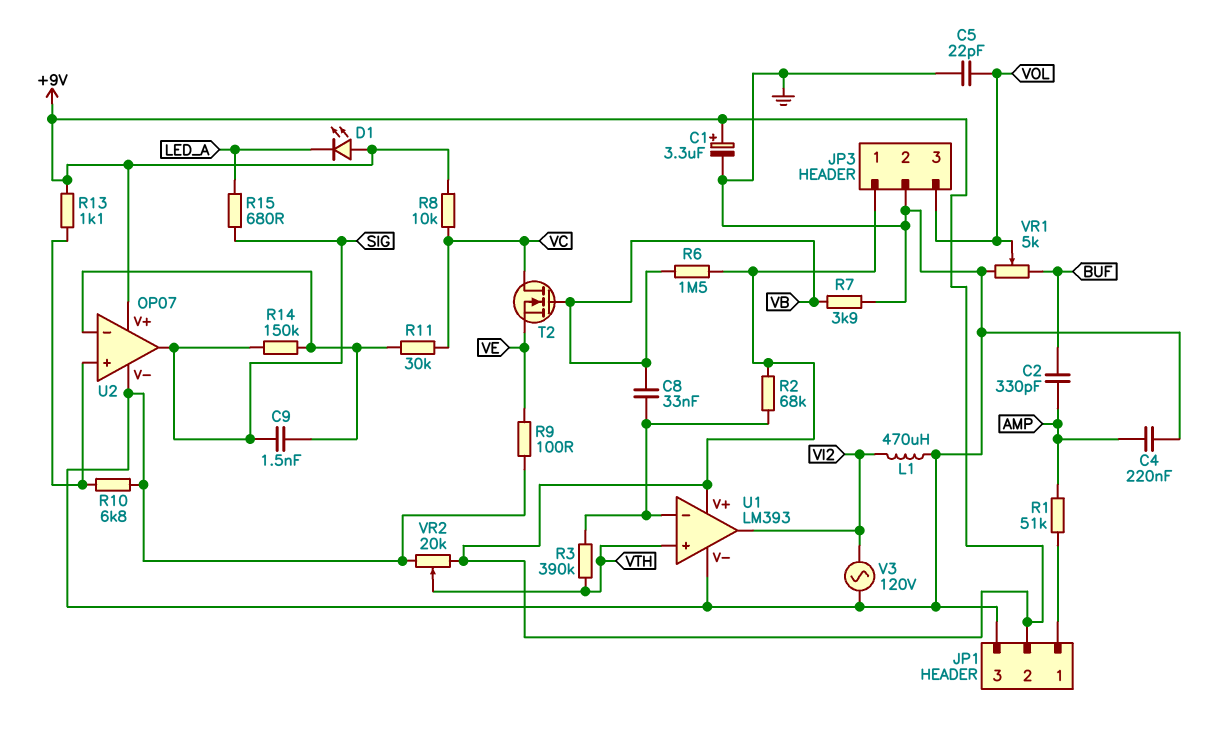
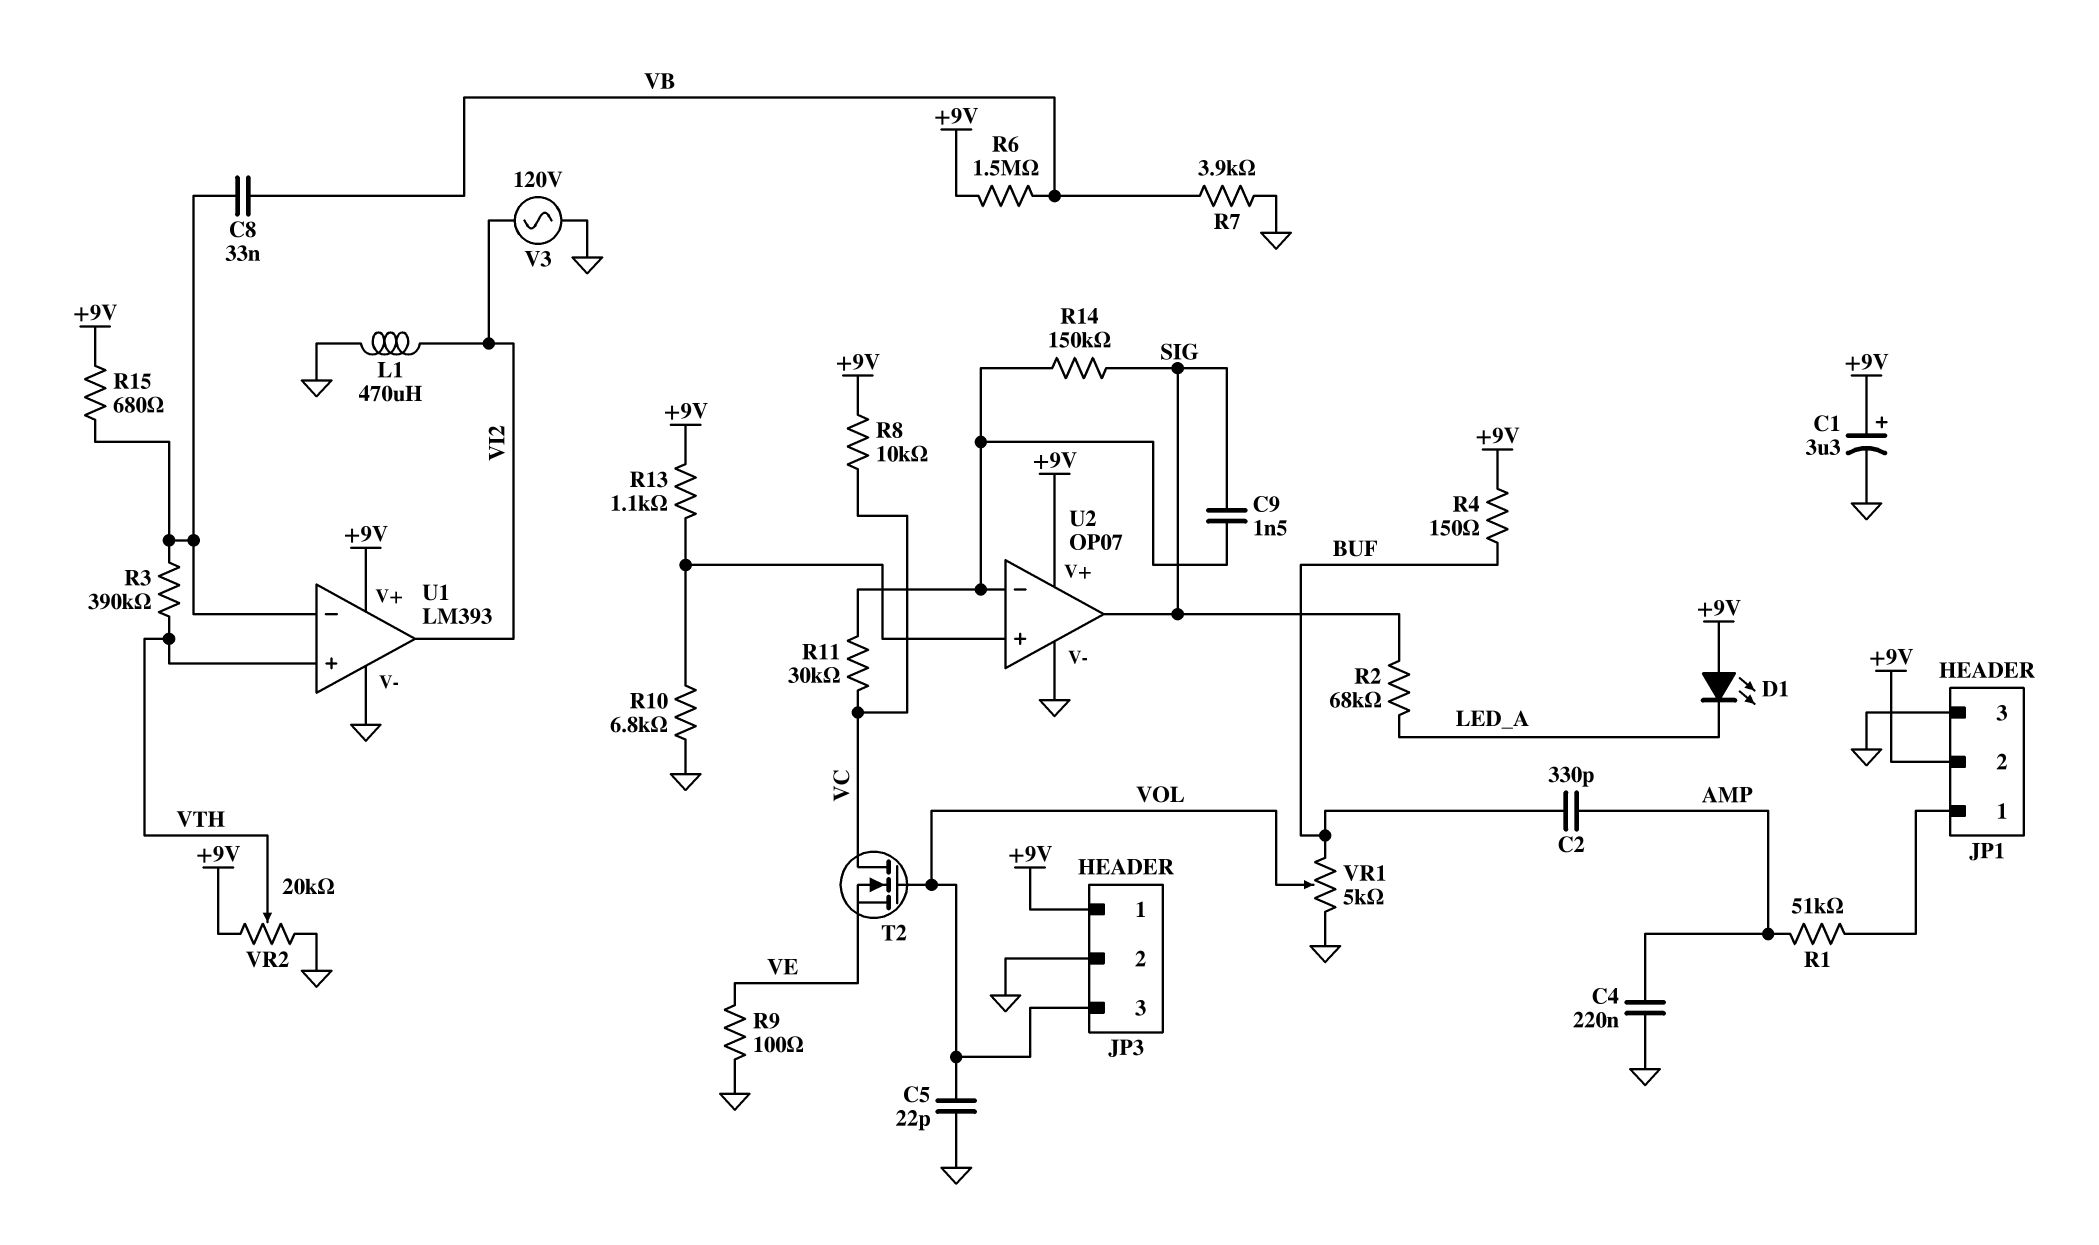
R2: 68k (+9V, U1/in-) -> 68k (LED_A, SIG)
R4: none -> 150 (+9V, BUF)
R15: 680 (LED_A, SIG) -> 680 (+9V, U1/in-)
T2: NMOS (G VB, D VC, S VE) -> NMOS (G VOL, D VC, S VE)

